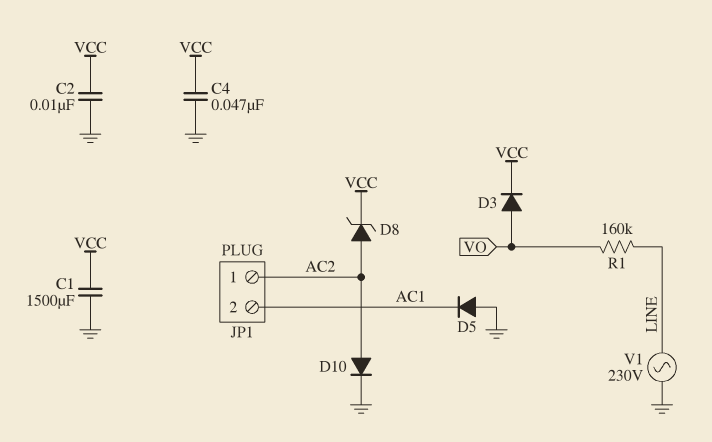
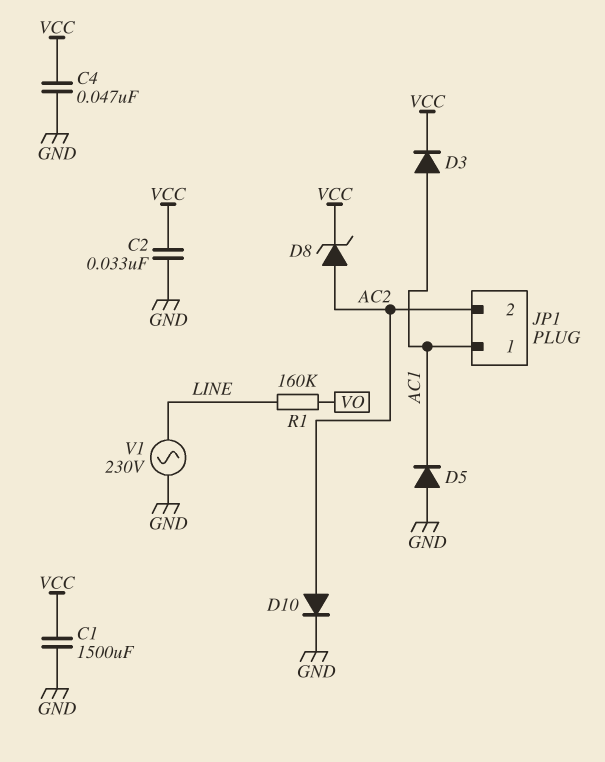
C2: 10nF (GND, VCC) -> 33nF (GND, VCC)
D3: diode (A VO, K VCC) -> diode (A AC1, K VCC)
JP1 pin 1: AC2 -> AC1
JP1 pin 2: AC1 -> AC2

